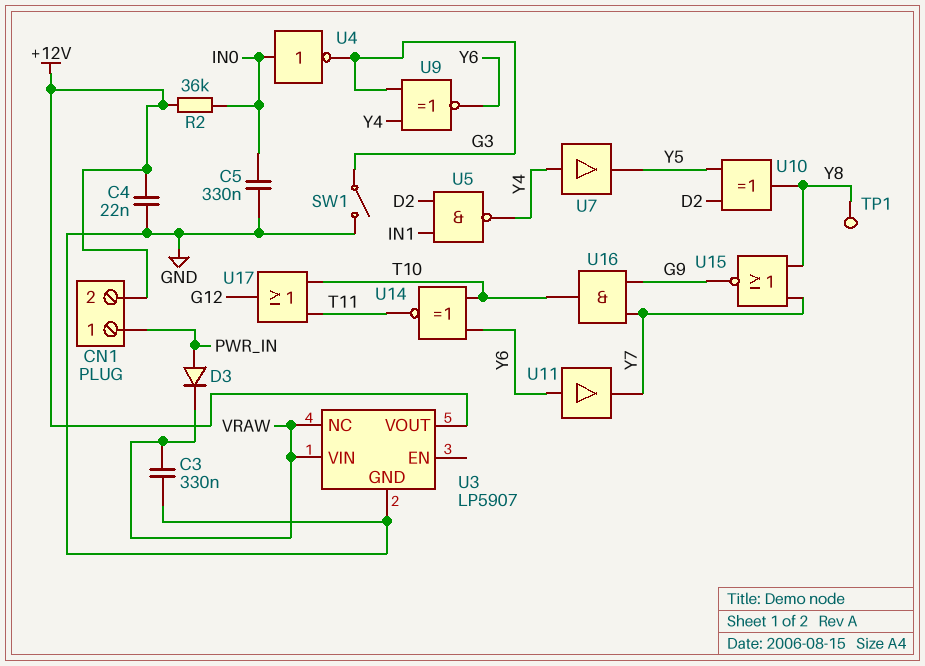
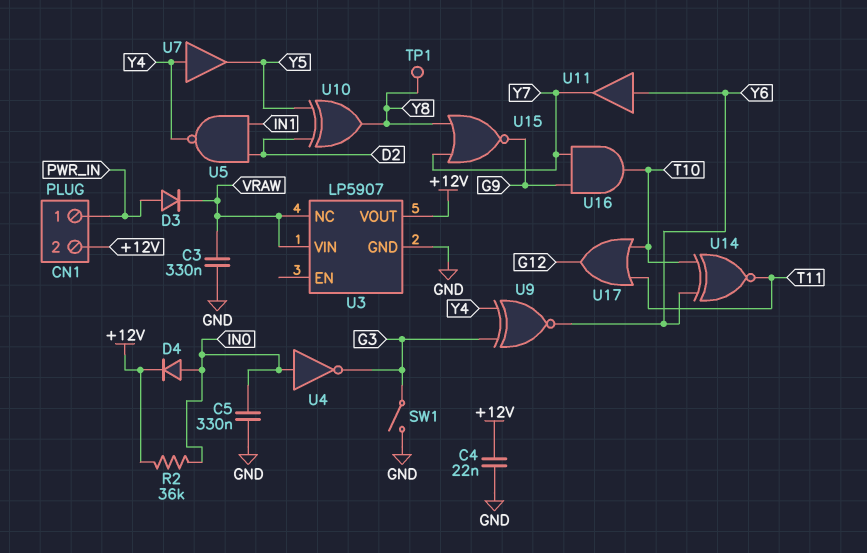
D4: none -> diode (A IN0, K +12V)

